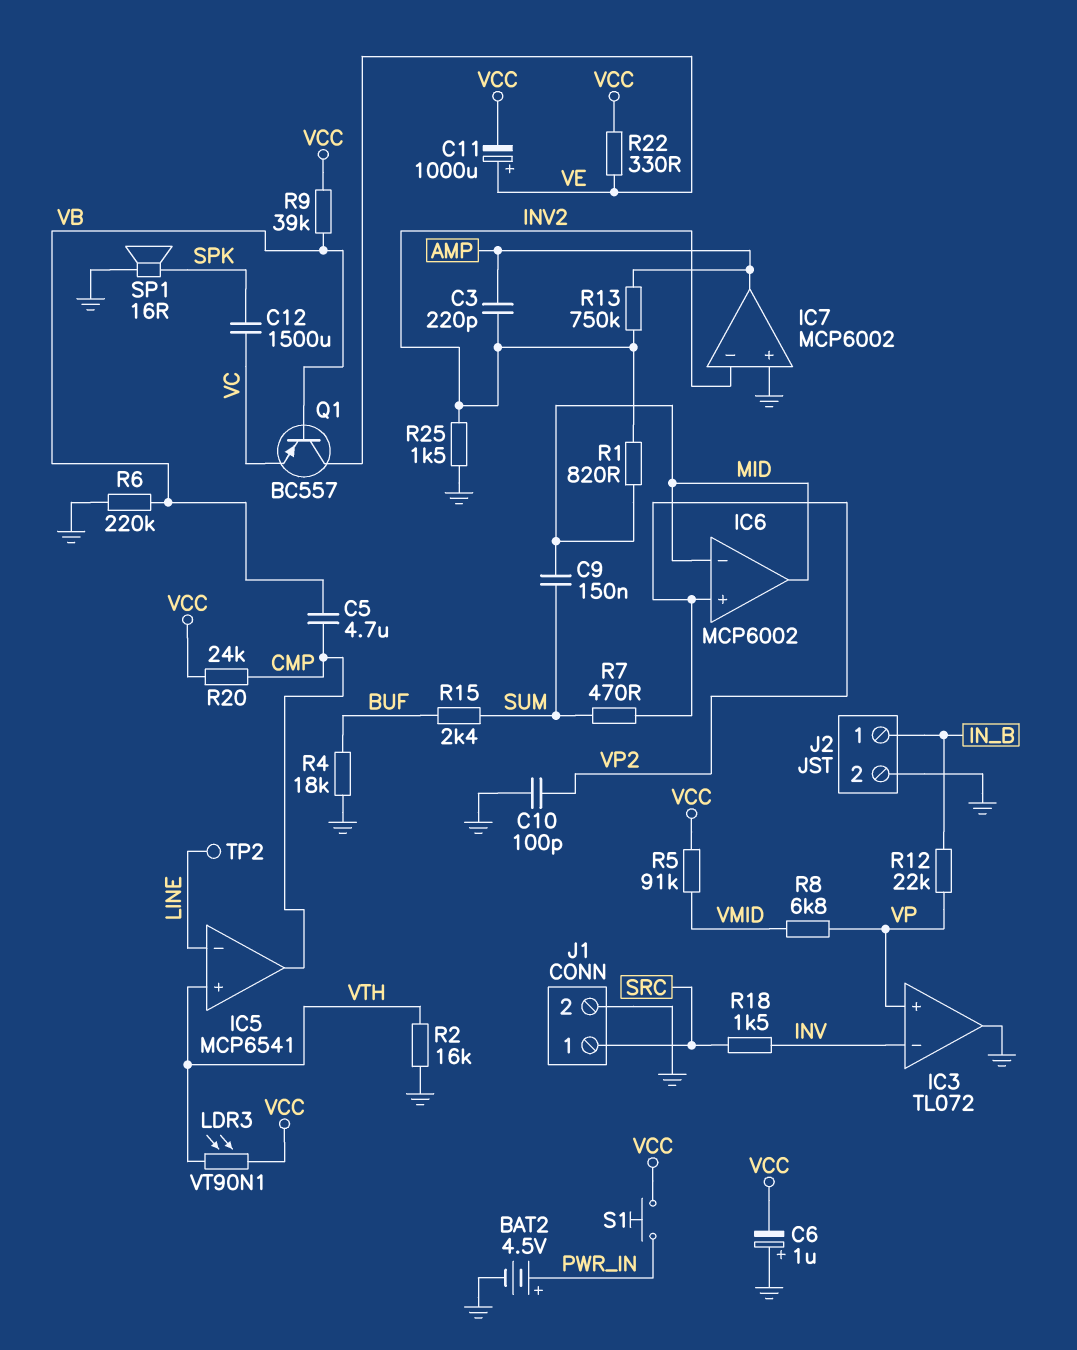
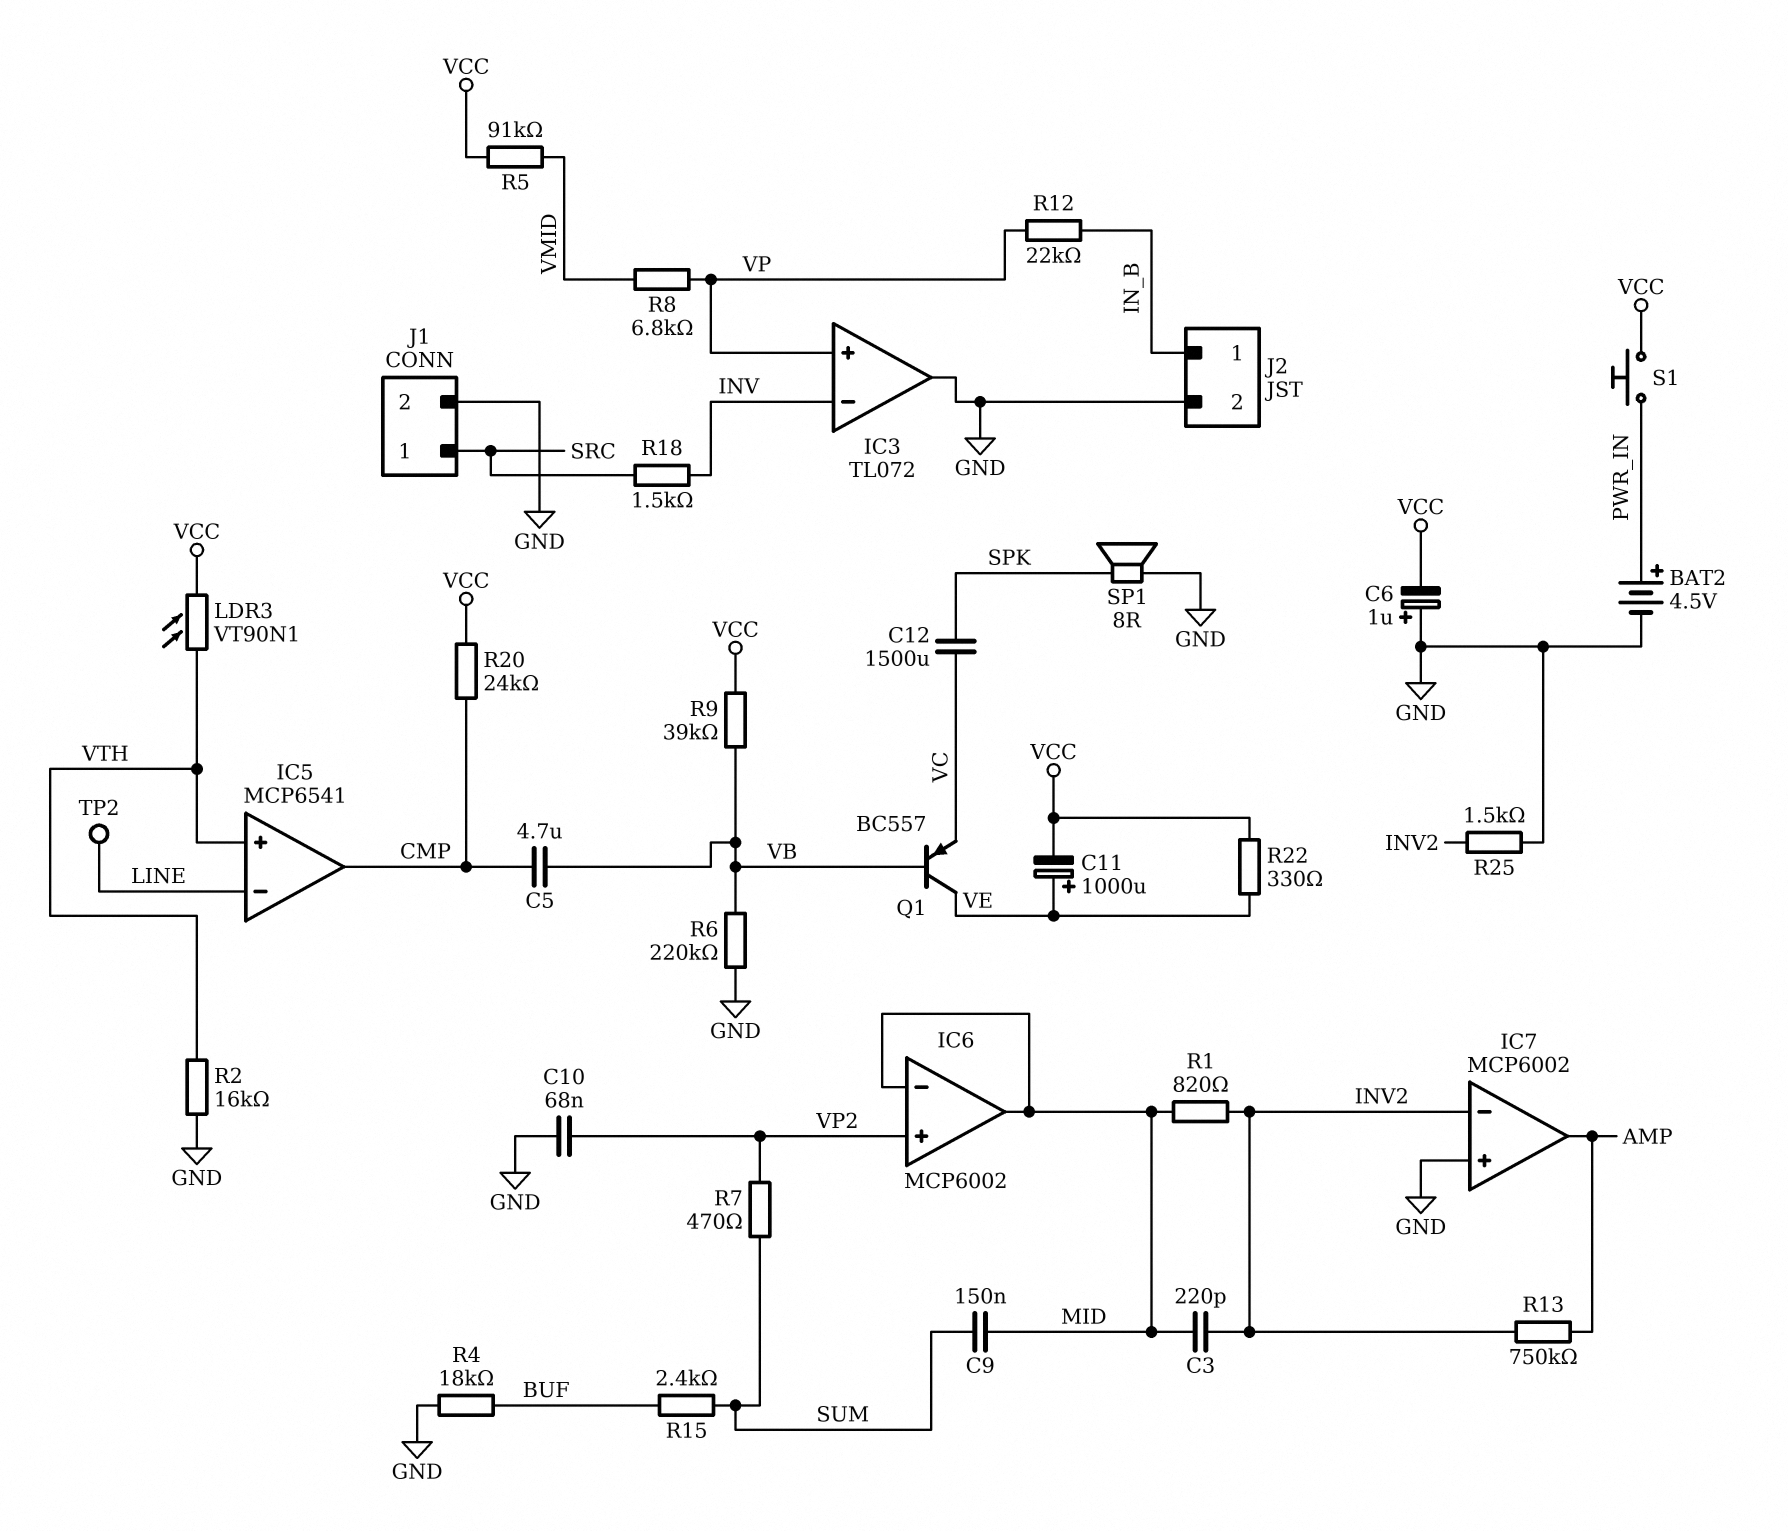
C3: 220pF (AMP, INV2) -> 220pF (INV2, MID)
C10: 100pF (GND, VP2) -> 68nF (GND, VP2)
SP1: speaker 16R (GND, SPK) -> speaker 8R (GND, SPK)

